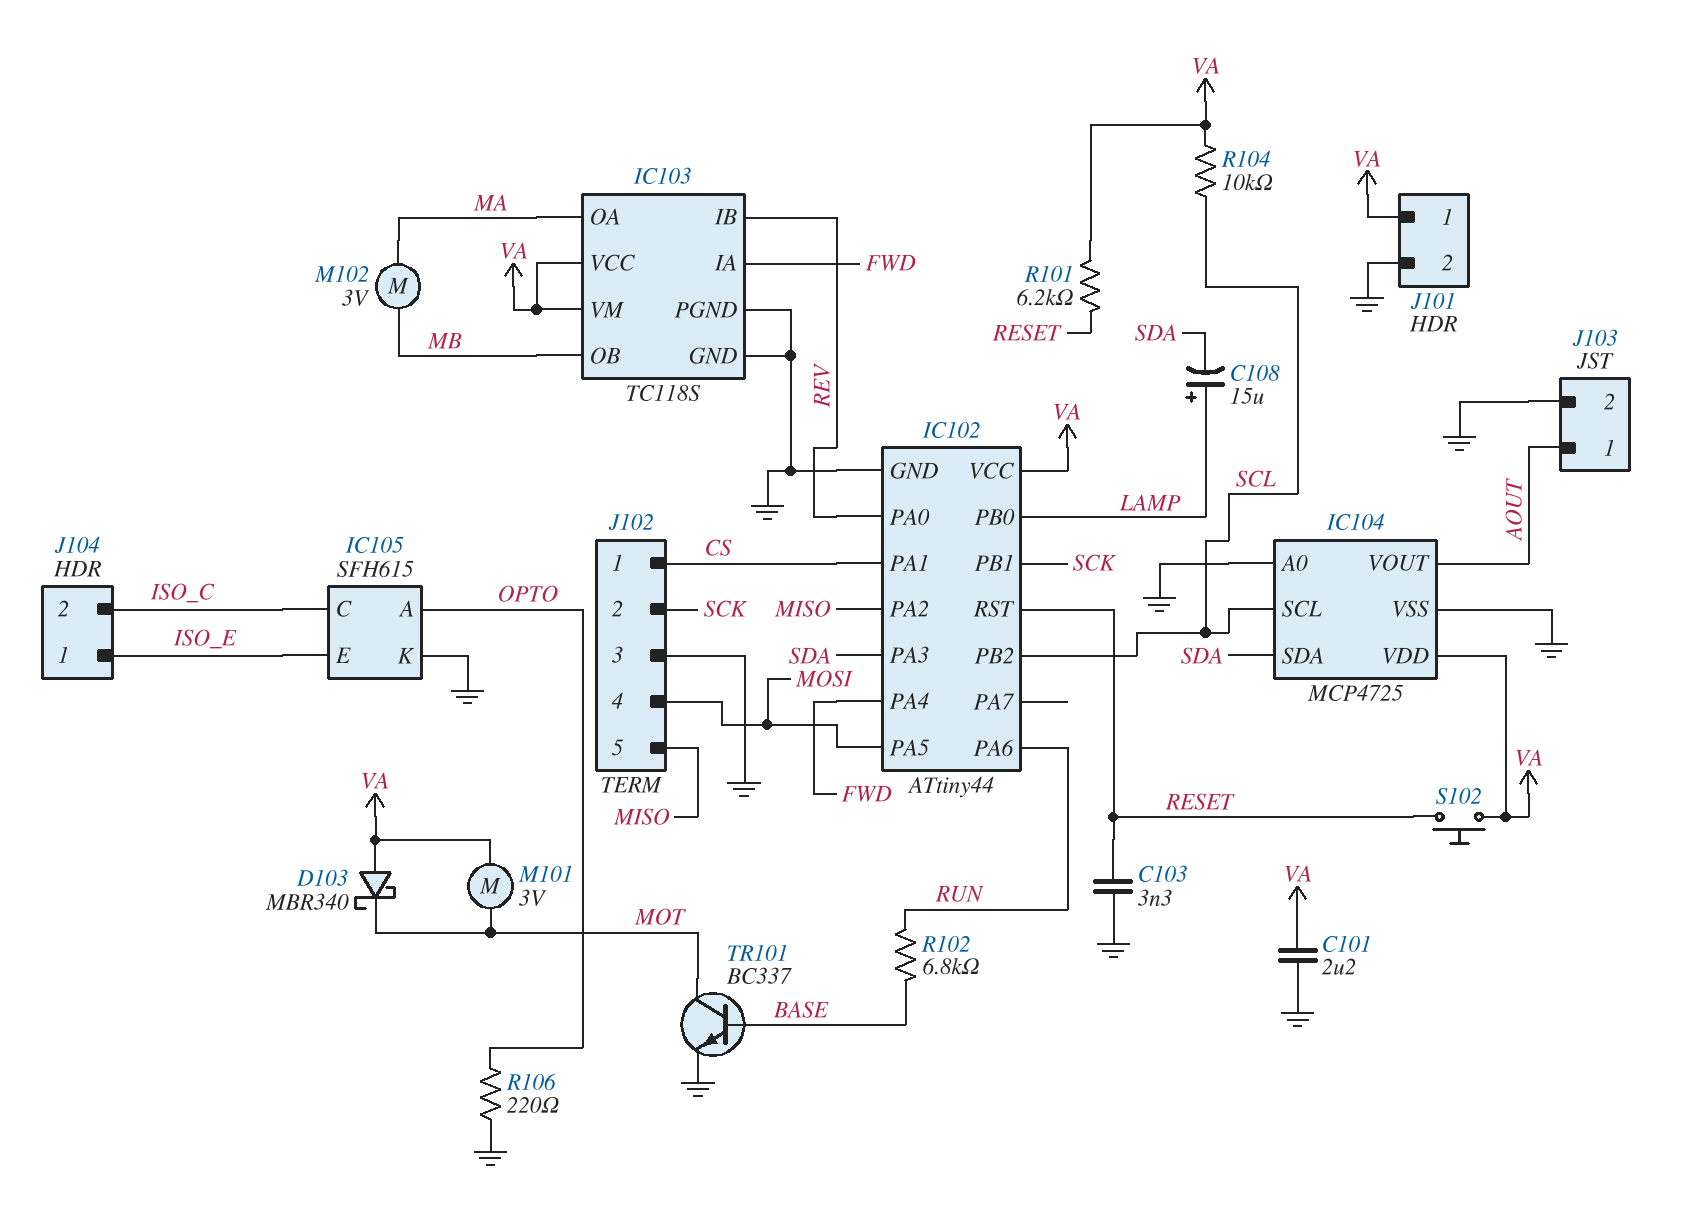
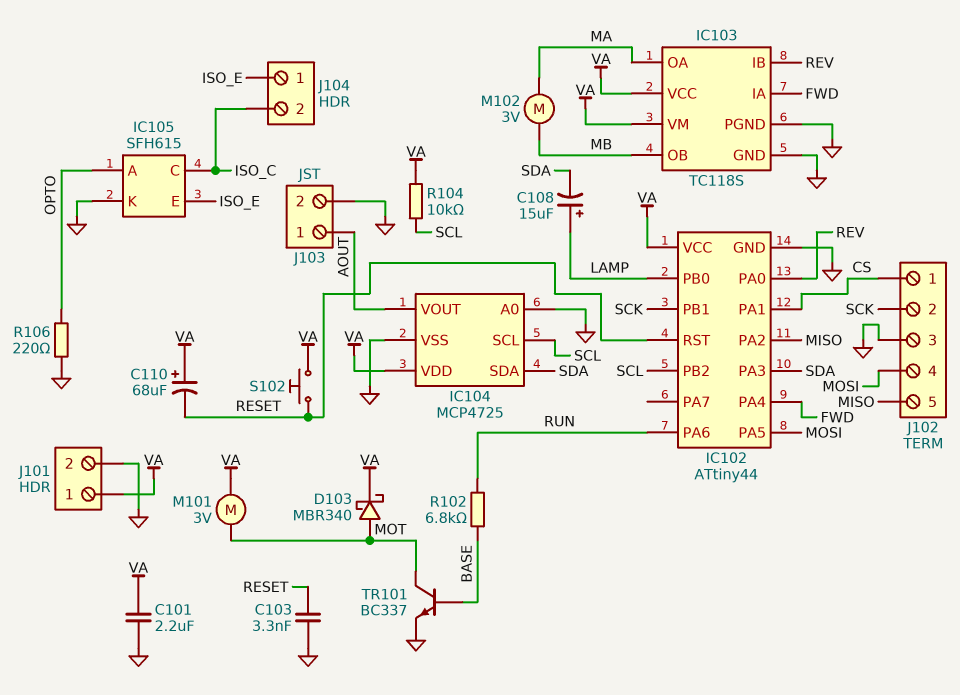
C110: none -> 68uF (plus VA, minus RESET)
D103: schottky MBR340 (A VA, K MOT) -> schottky MBR340 (A MOT, K VA)
R101: 6.2k (RESET, VA) -> none

